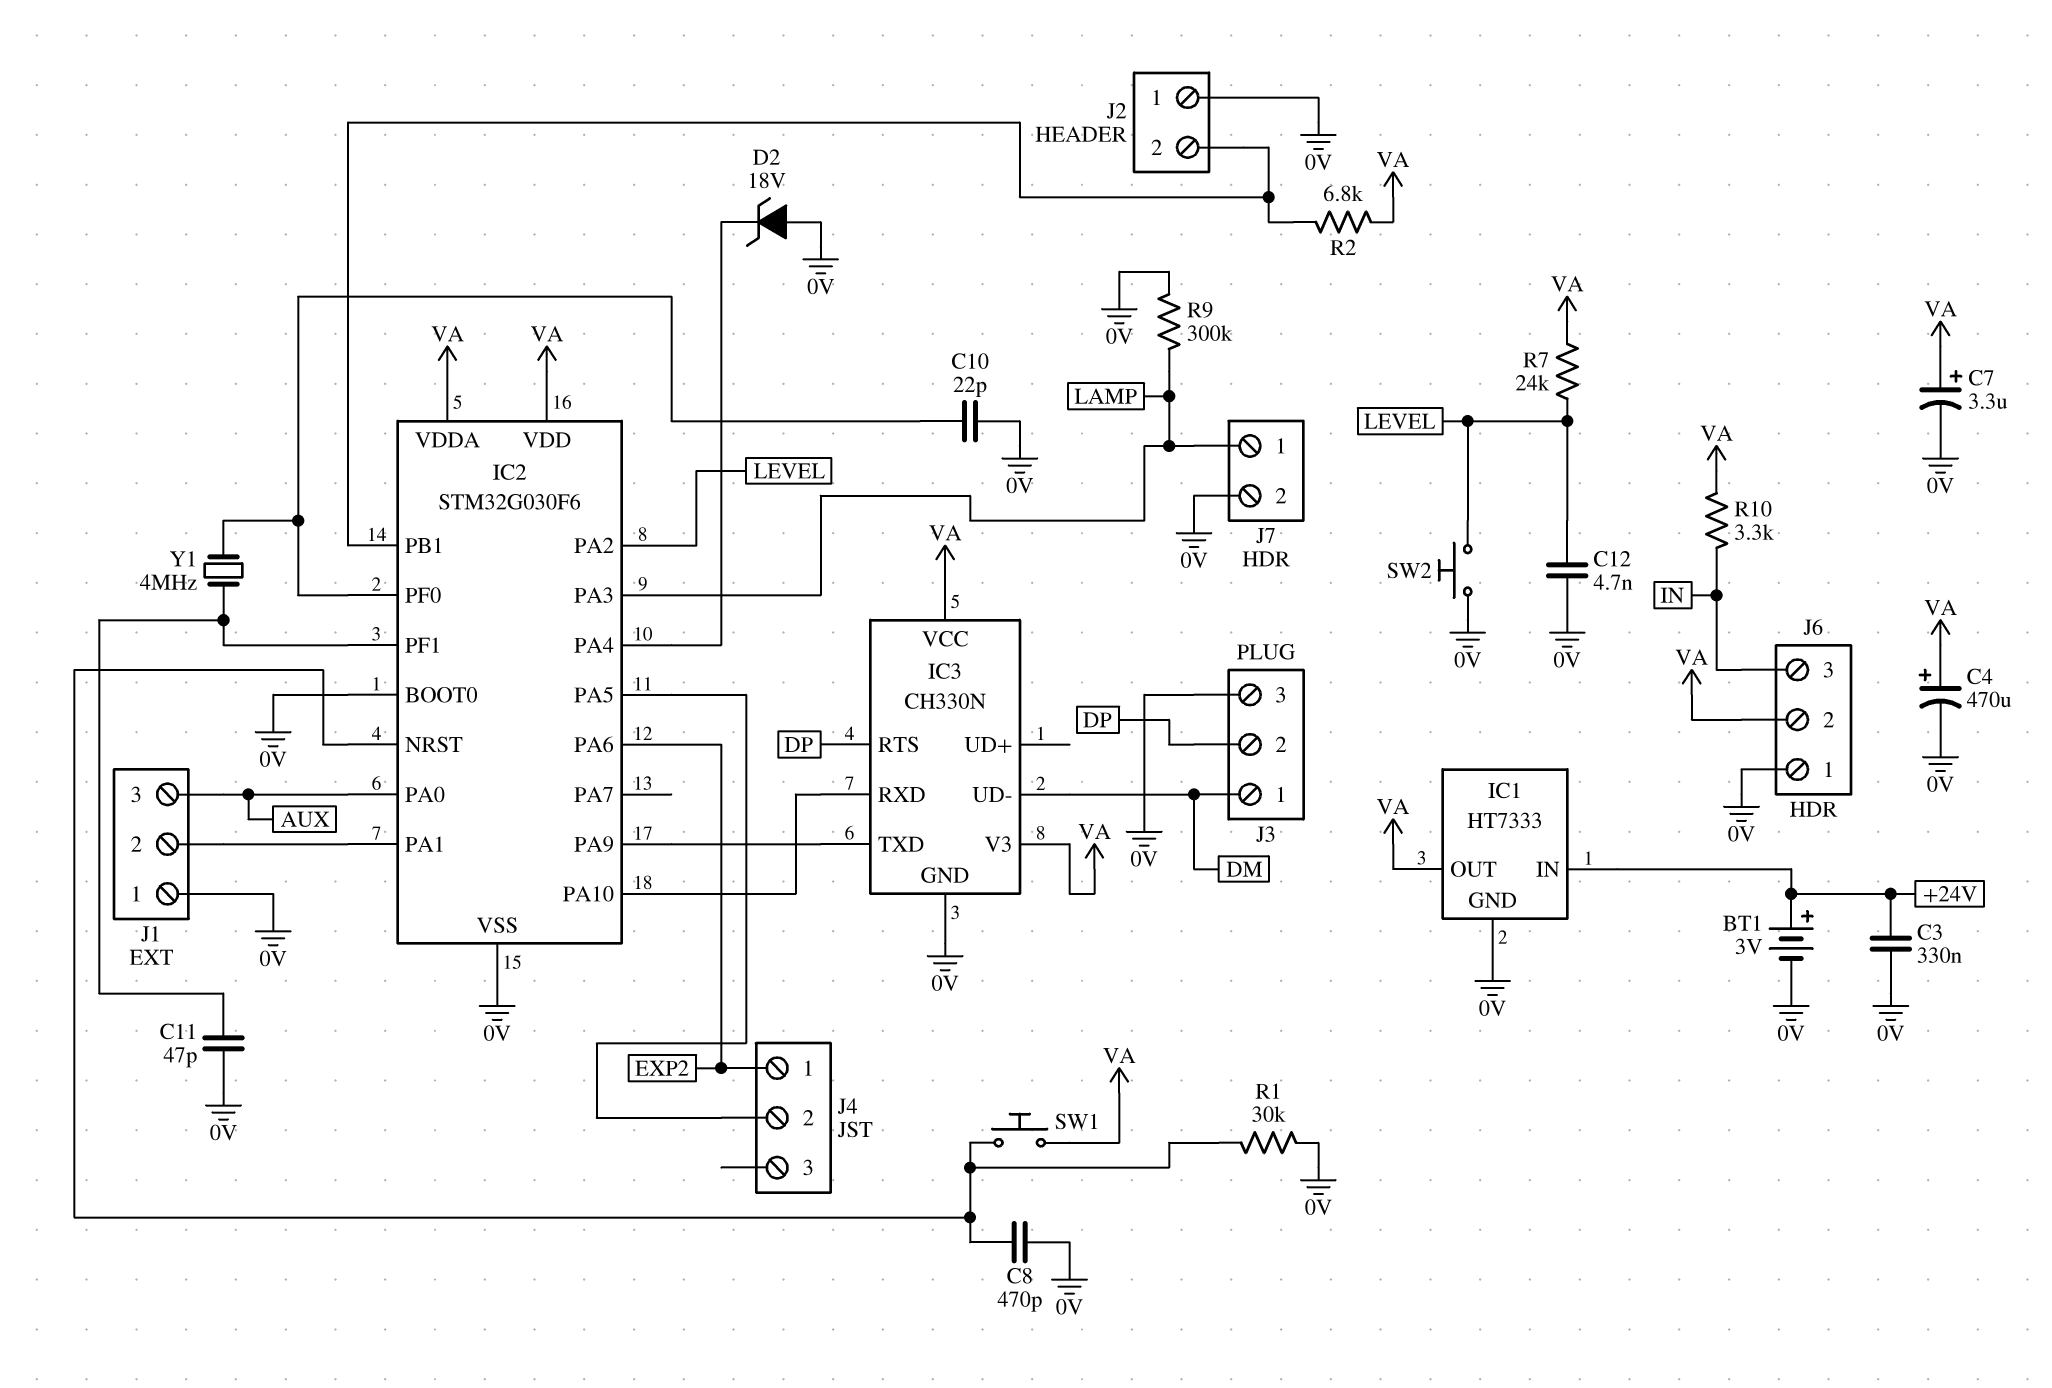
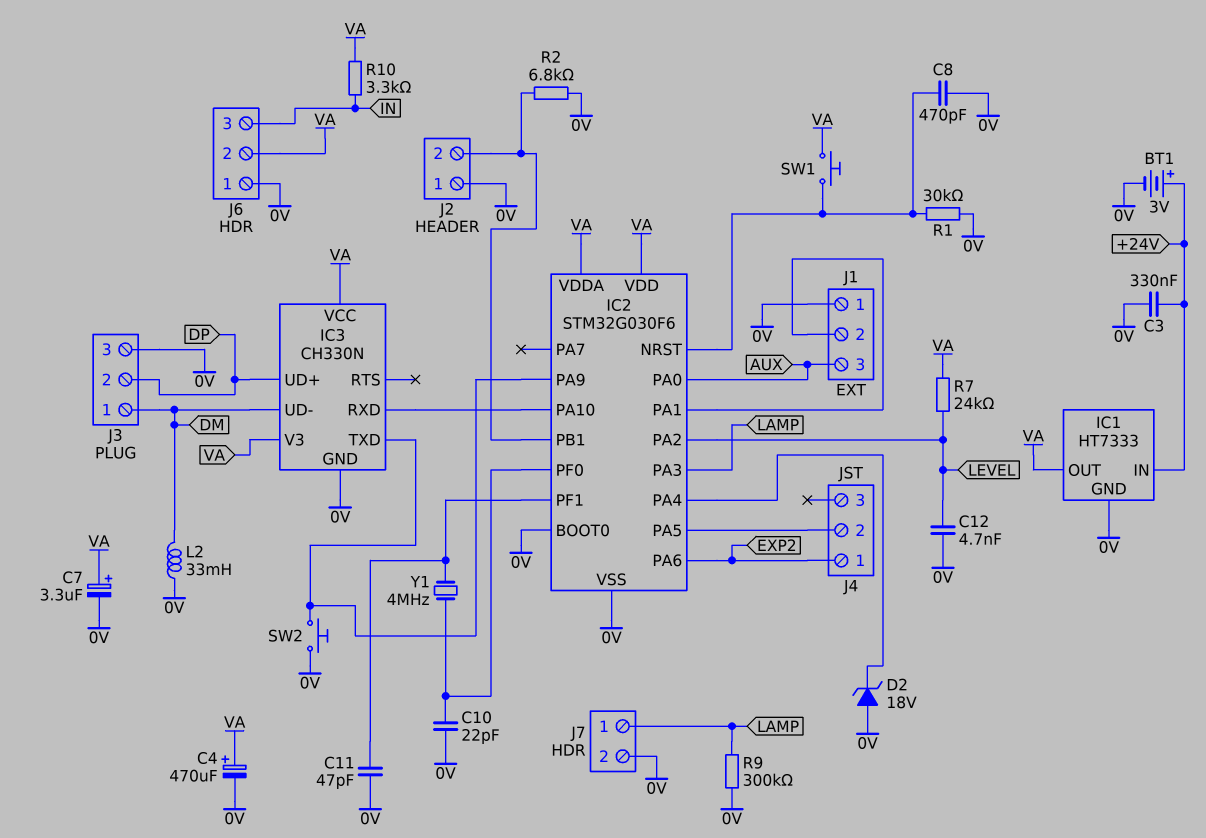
IC3 pin RTS: DP -> none
IC3 pin UD+: none -> DP
L2: none -> 33mH (0V, DM)
R2: 6.8k (IC2/PB1, VA) -> 6.8k (0V, IC2/PB1)
SW2: button (0V, LEVEL) -> button (0V, IC2/PA9)

